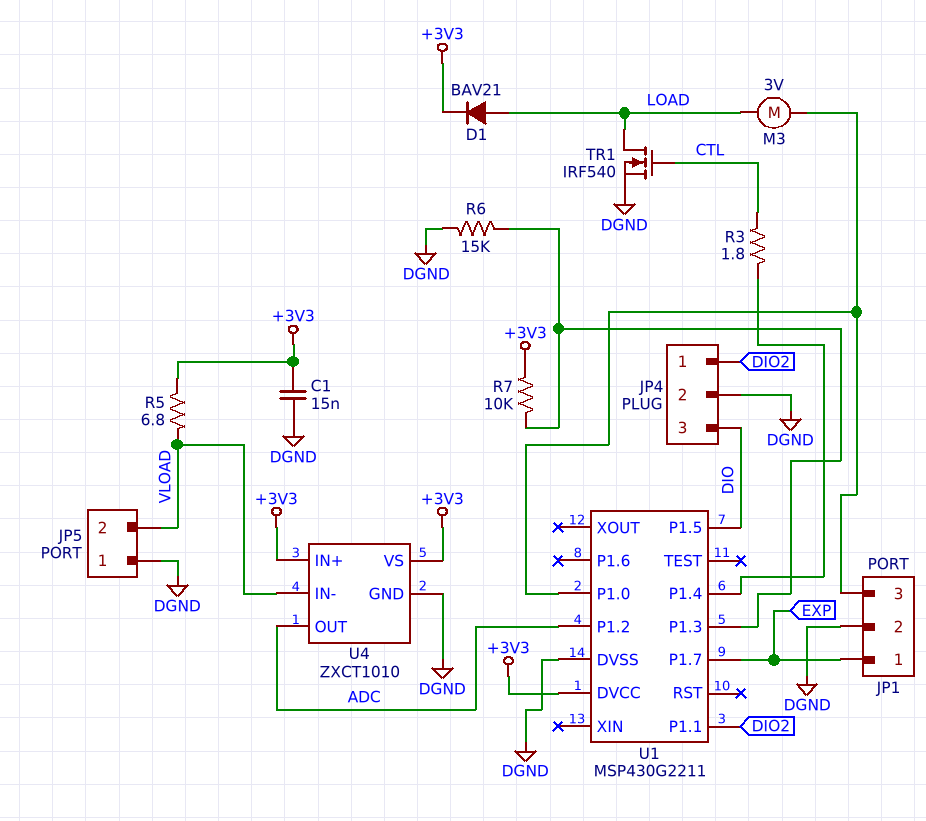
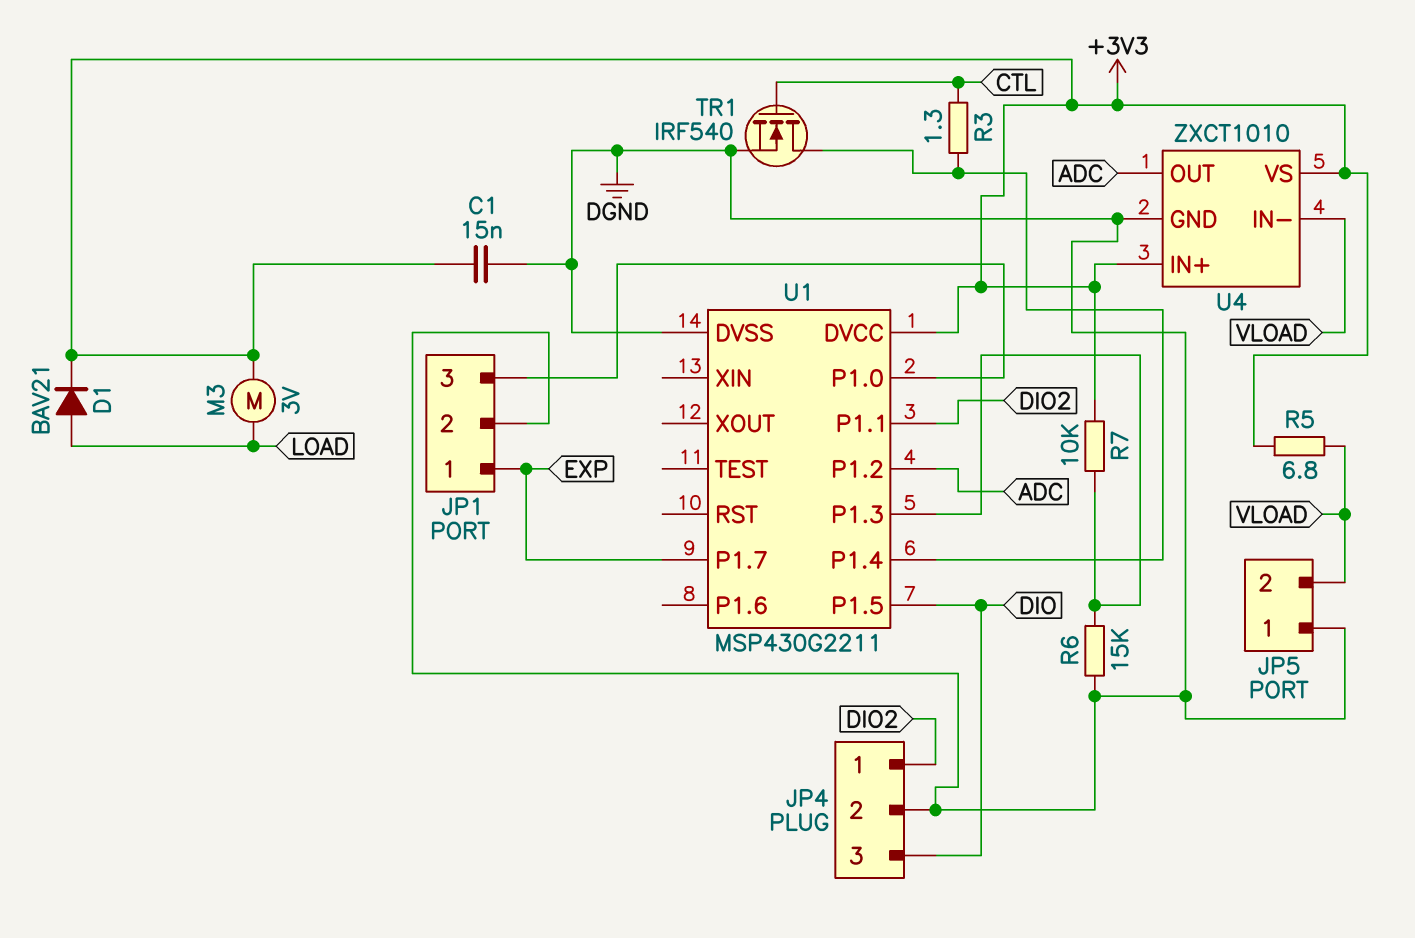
M3: motor 3V (JP1/3, LOAD) -> motor 3V (+3V3, LOAD)
R3: 1.8 (CTL, U1/P1.4) -> 1.3 (CTL, U1/P1.4)
TR1: NMOS IRF540 (G CTL, D LOAD, S DGND) -> NMOS IRF540 (G CTL, D U1/P1.4, S DGND)

